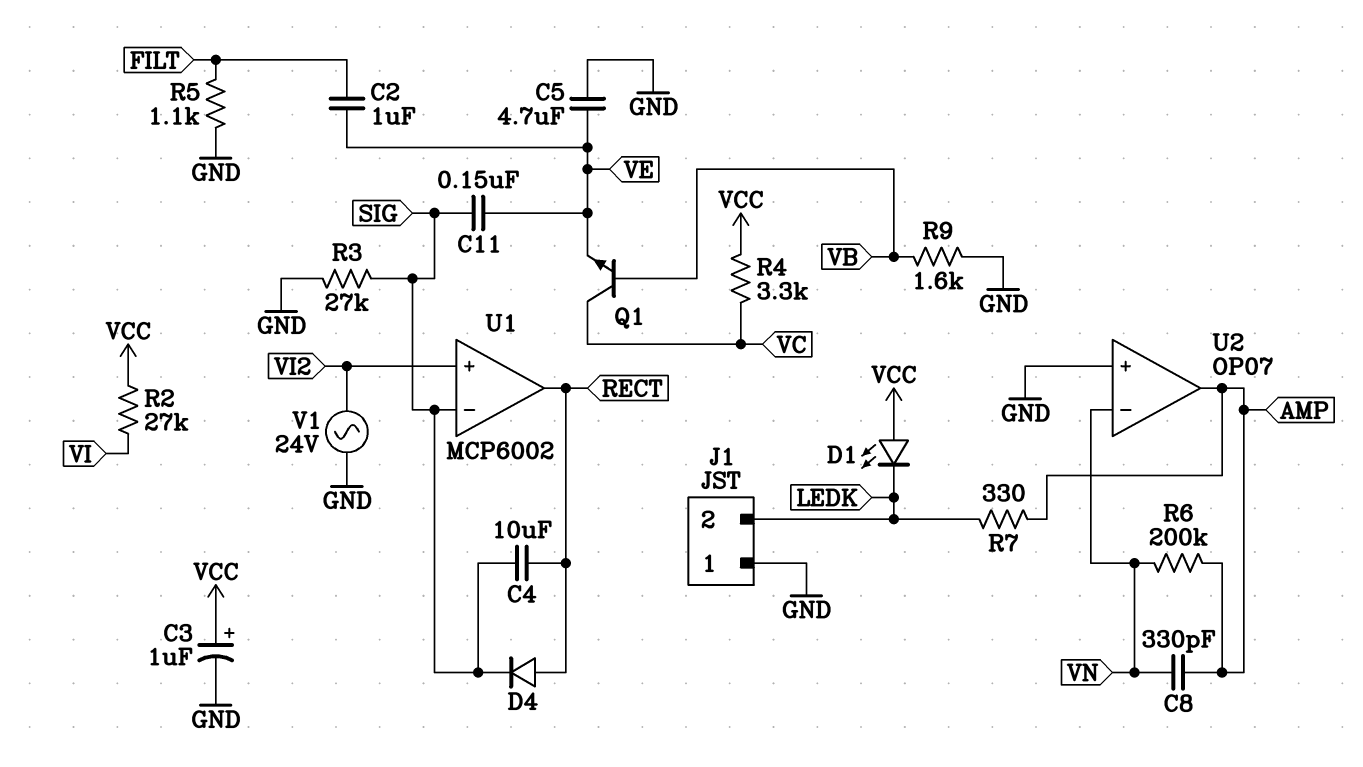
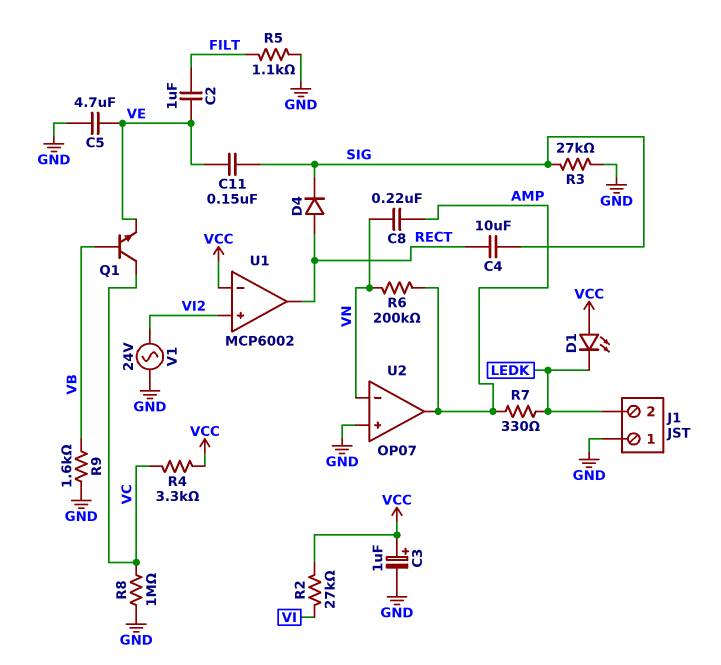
C8: 330pF (AMP, VN) -> 220nF (AMP, VN)
R8: none -> 1M (GND, VC)
U1 pin in-: SIG -> VCC

